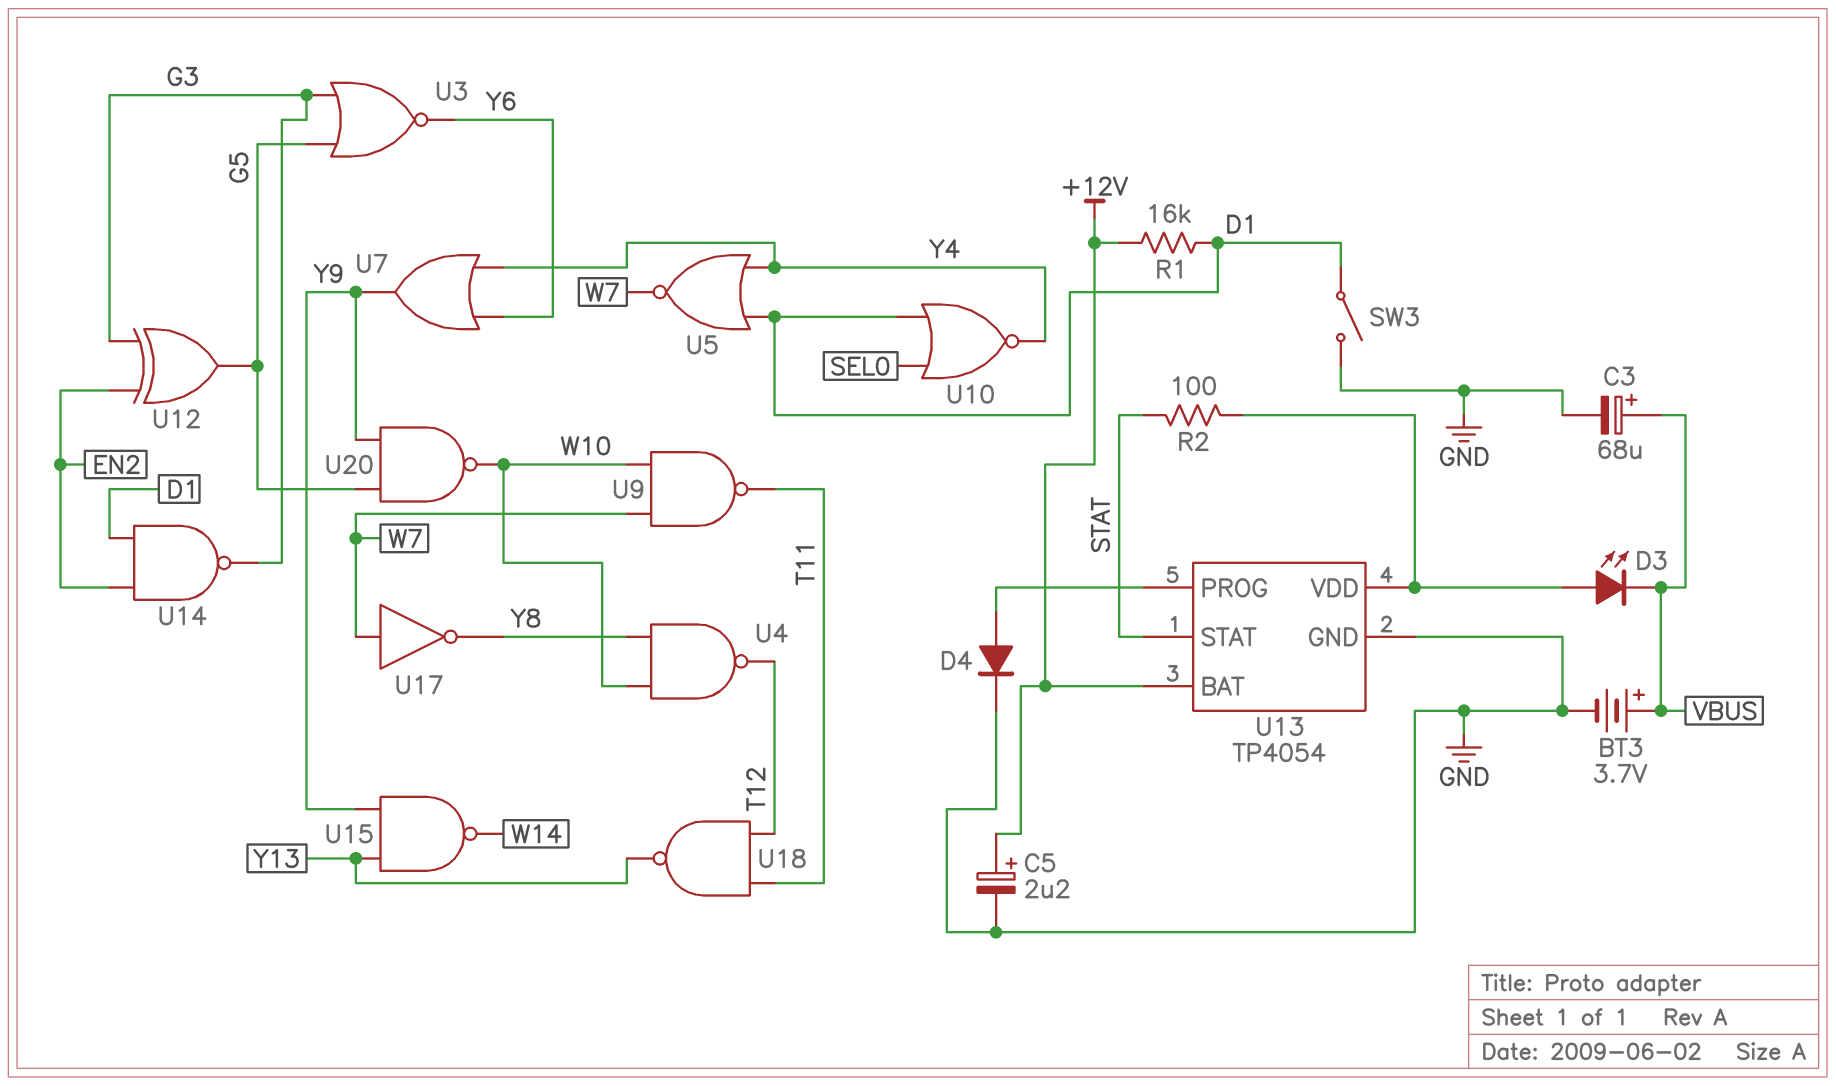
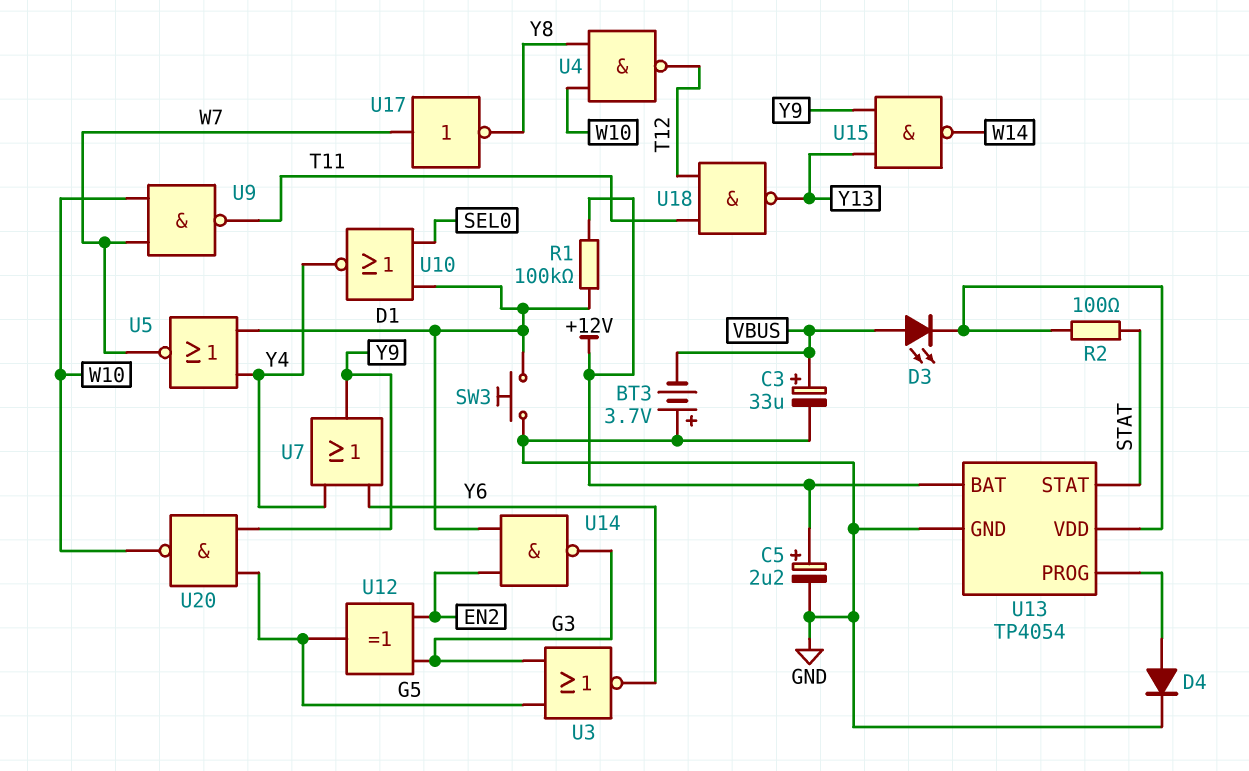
BT3: 3.7V (plus VBUS, minus GND) -> 3.7V (plus GND, minus VBUS)
C3: 68uF (plus VBUS, minus GND) -> 33uF (plus VBUS, minus GND)
D3: LED (A U13/VDD, K VBUS) -> LED (A VBUS, K U13/VDD)
R1: 16k (+12V, D1) -> 100k (+12V, D1)
SW3: switch (D1, GND) -> button (D1, GND)

